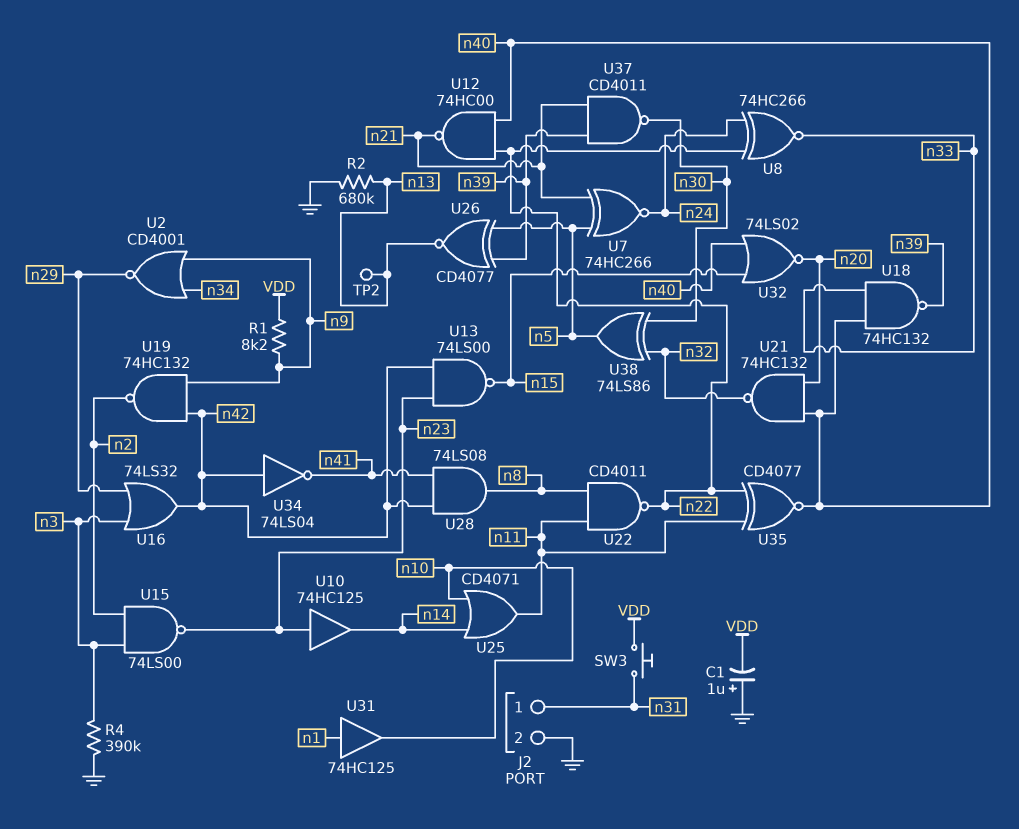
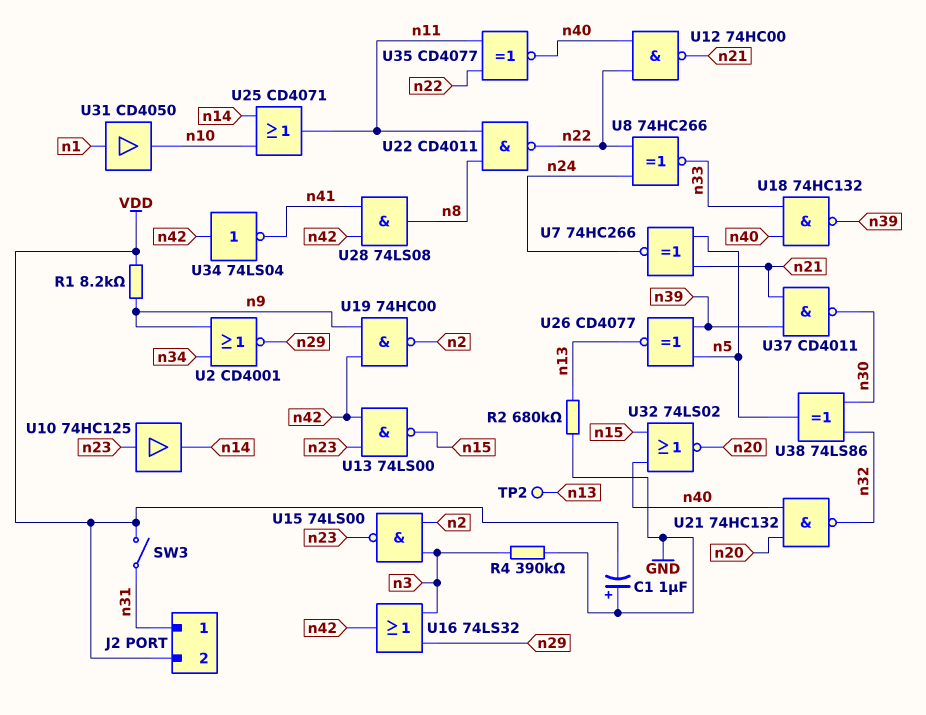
J2 pin 2: GND -> VDD
SW3: button (VDD, n31) -> switch (VDD, n31)
U19: NAND 74HC132 (in n9, in n42, out n2) -> NAND 74HC00 (in n9, in n42, out n2)
U31: buffer 74HC125 (in n1, out n10) -> buffer CD4050 (in n1, out n10)

